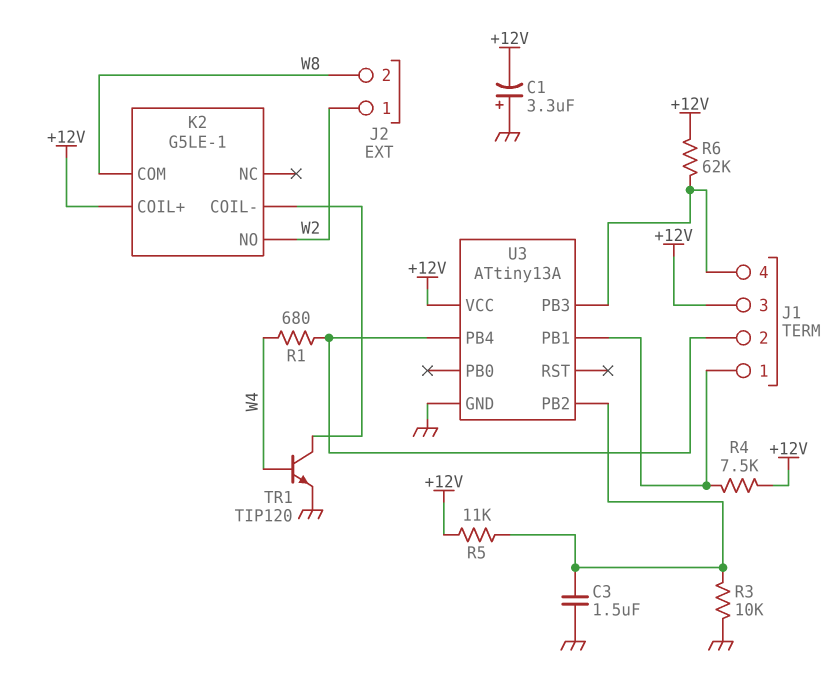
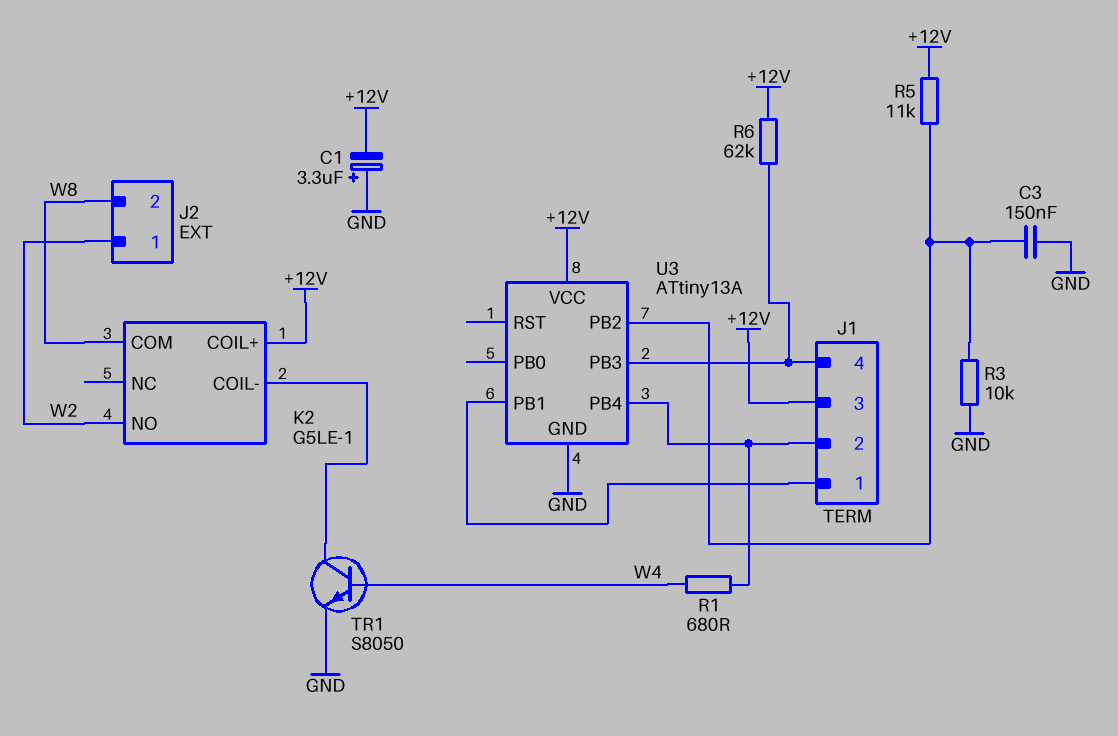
C3: 1.5uF (GND, U3/PB2) -> 150nF (GND, U3/PB2)
R4: 7.5k (+12V, J1/1) -> none
TR1: NPN TIP120 (B W4, C K2/COIL-, E GND) -> NPN S8050 (B W4, C K2/COIL-, E GND)

